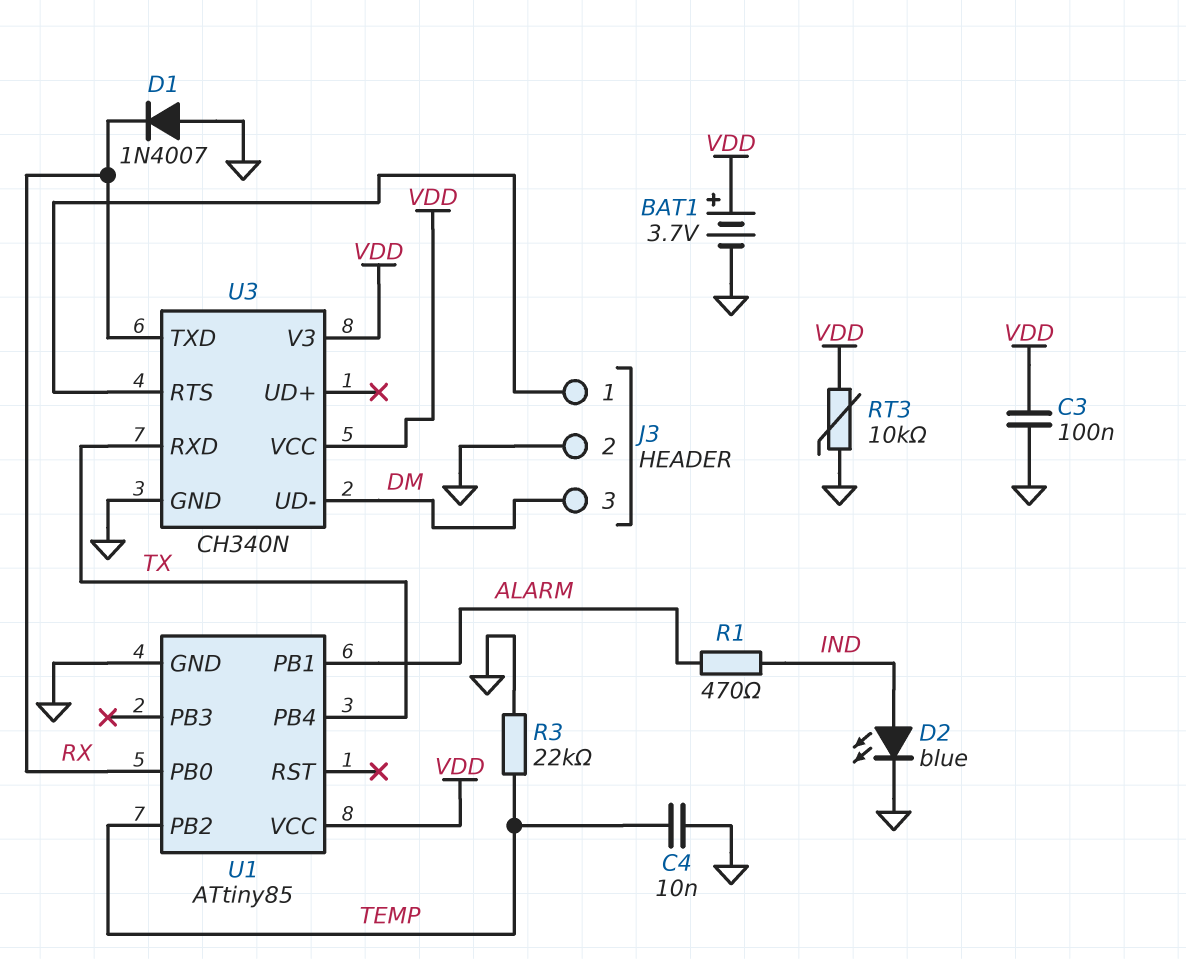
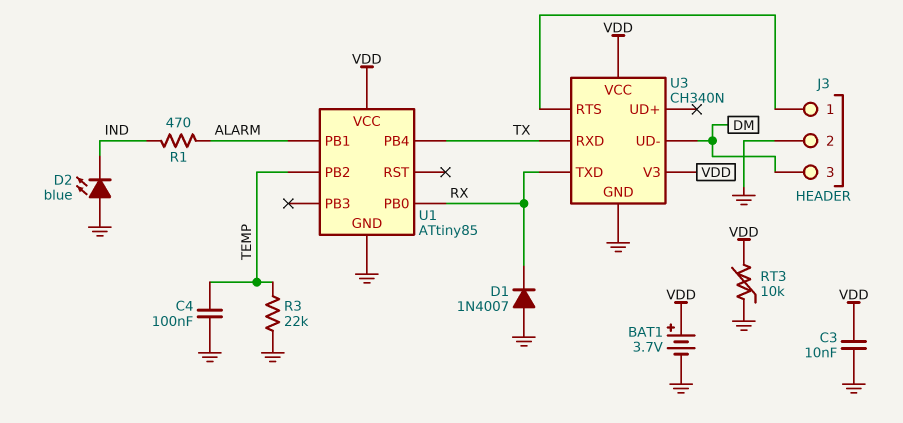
C3: 100nF (GND, VDD) -> 10nF (GND, VDD)
C4: 10nF (GND, TEMP) -> 100nF (GND, TEMP)
D2: LED blue (A IND, K GND) -> LED blue (A GND, K IND)

